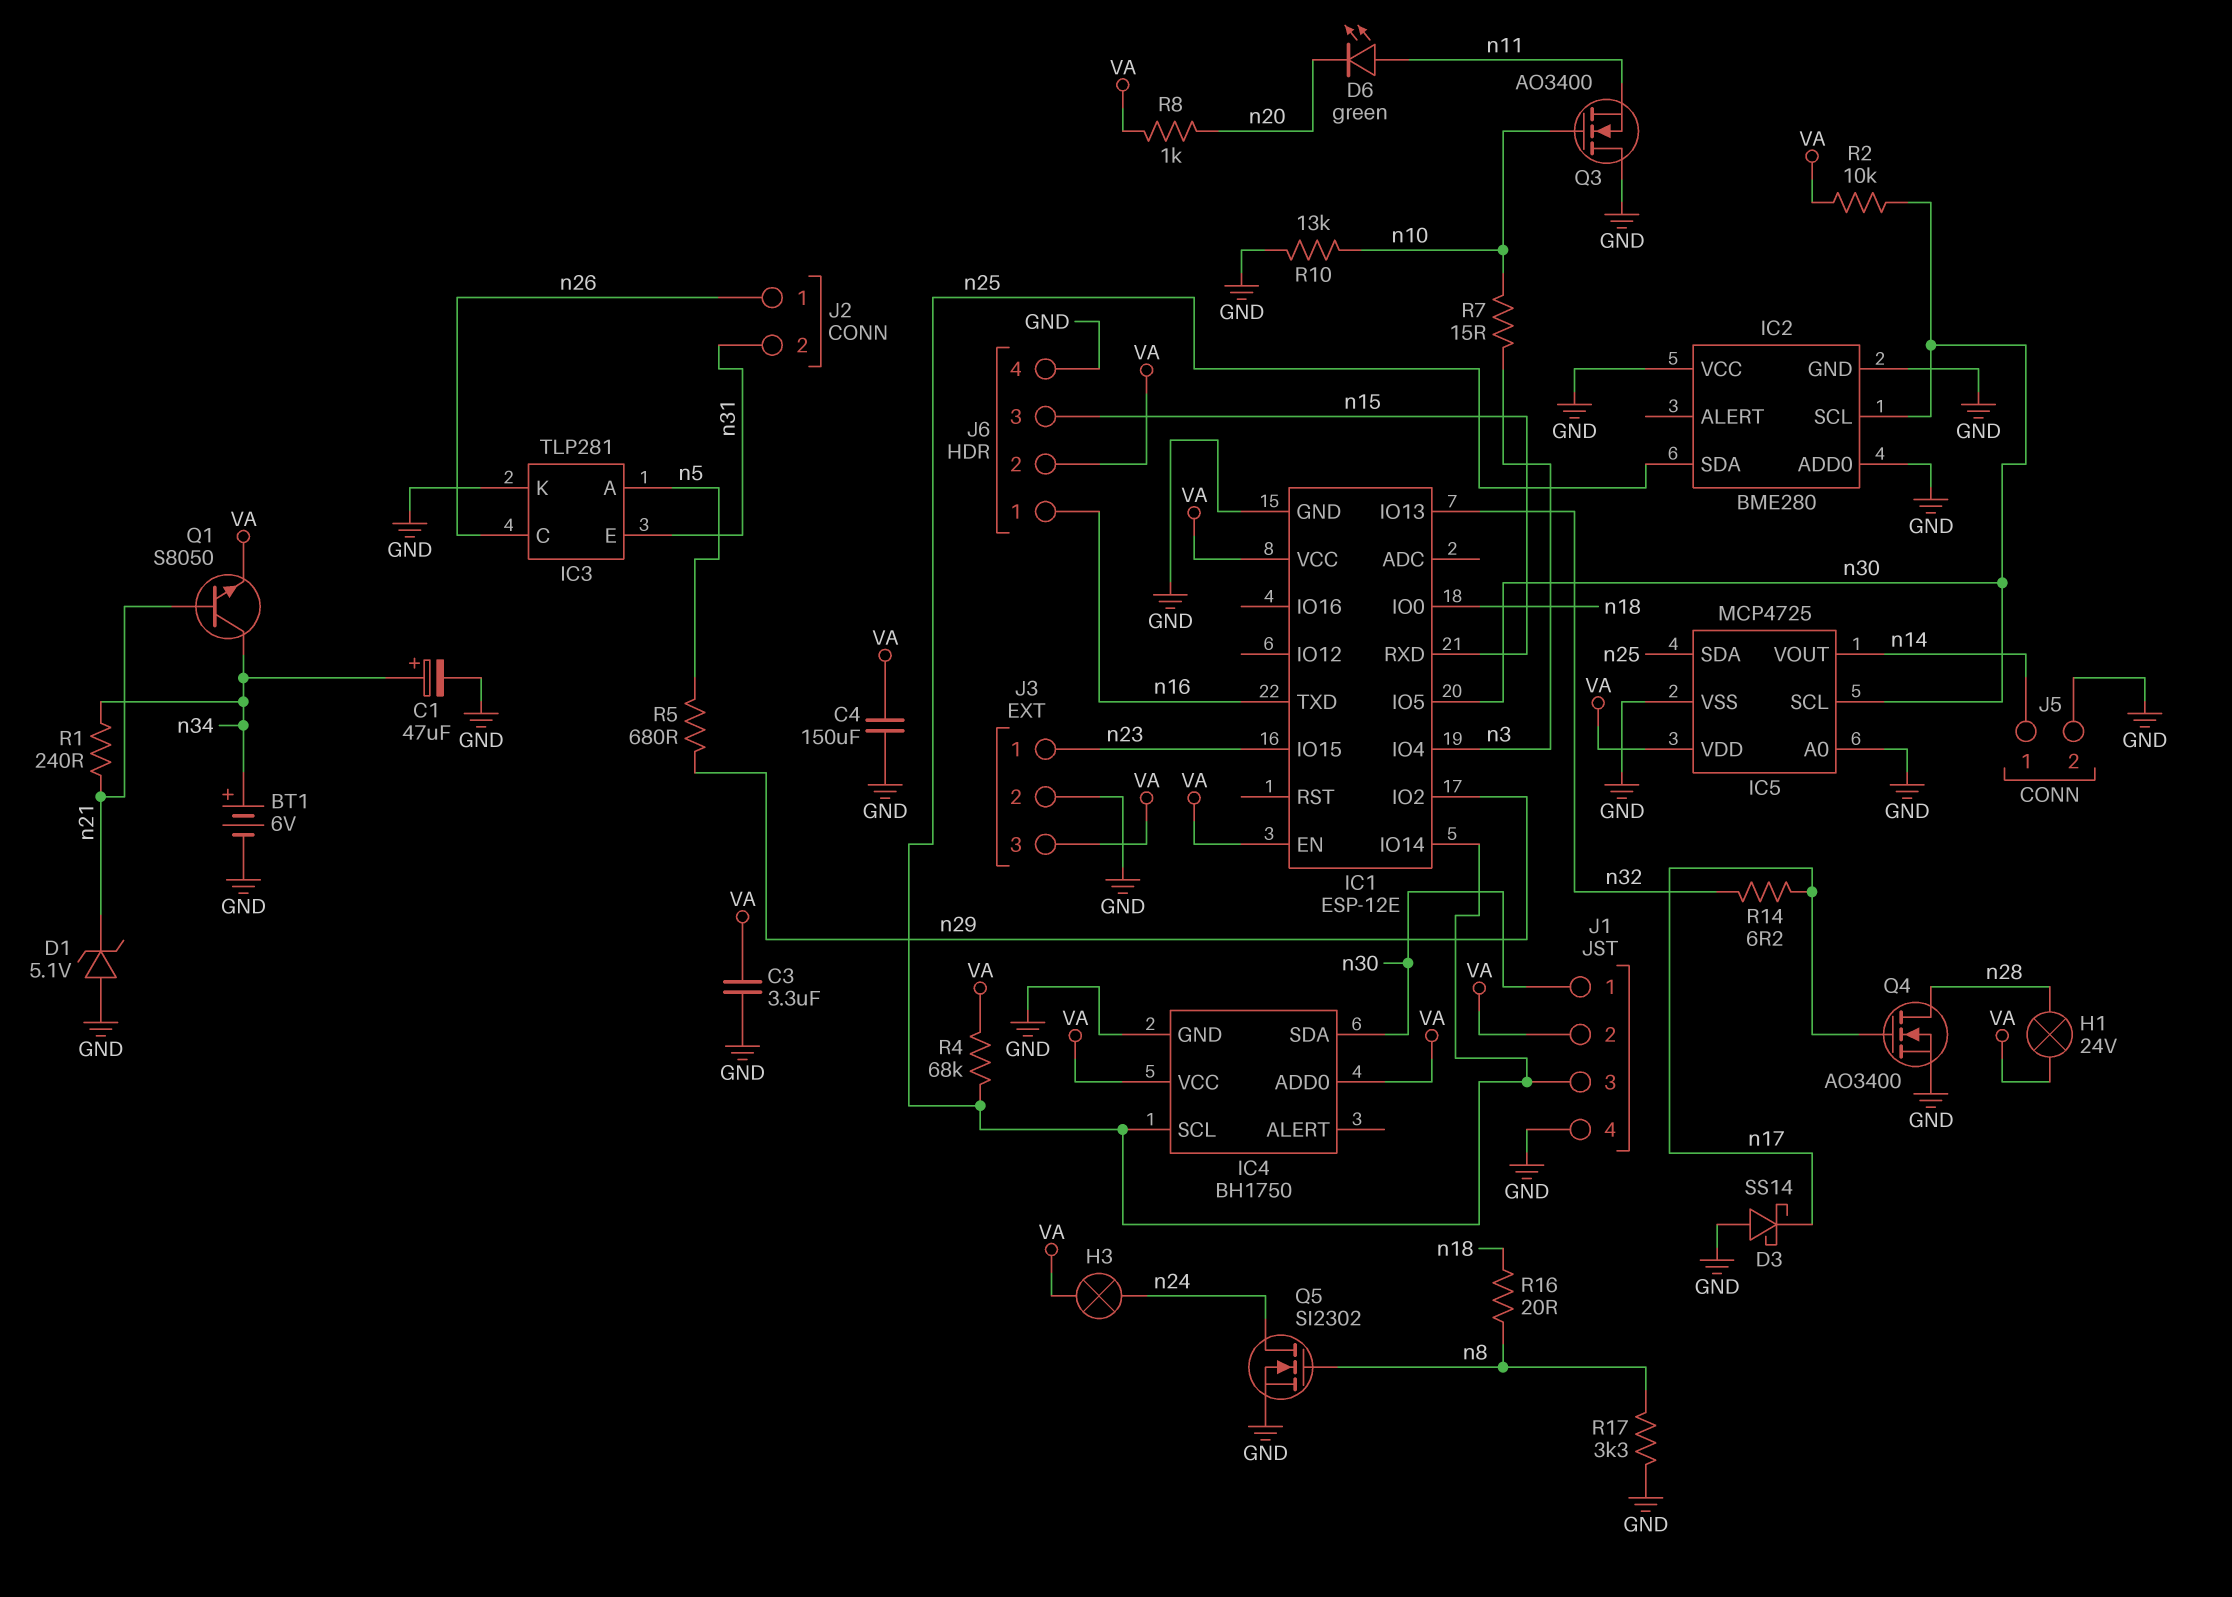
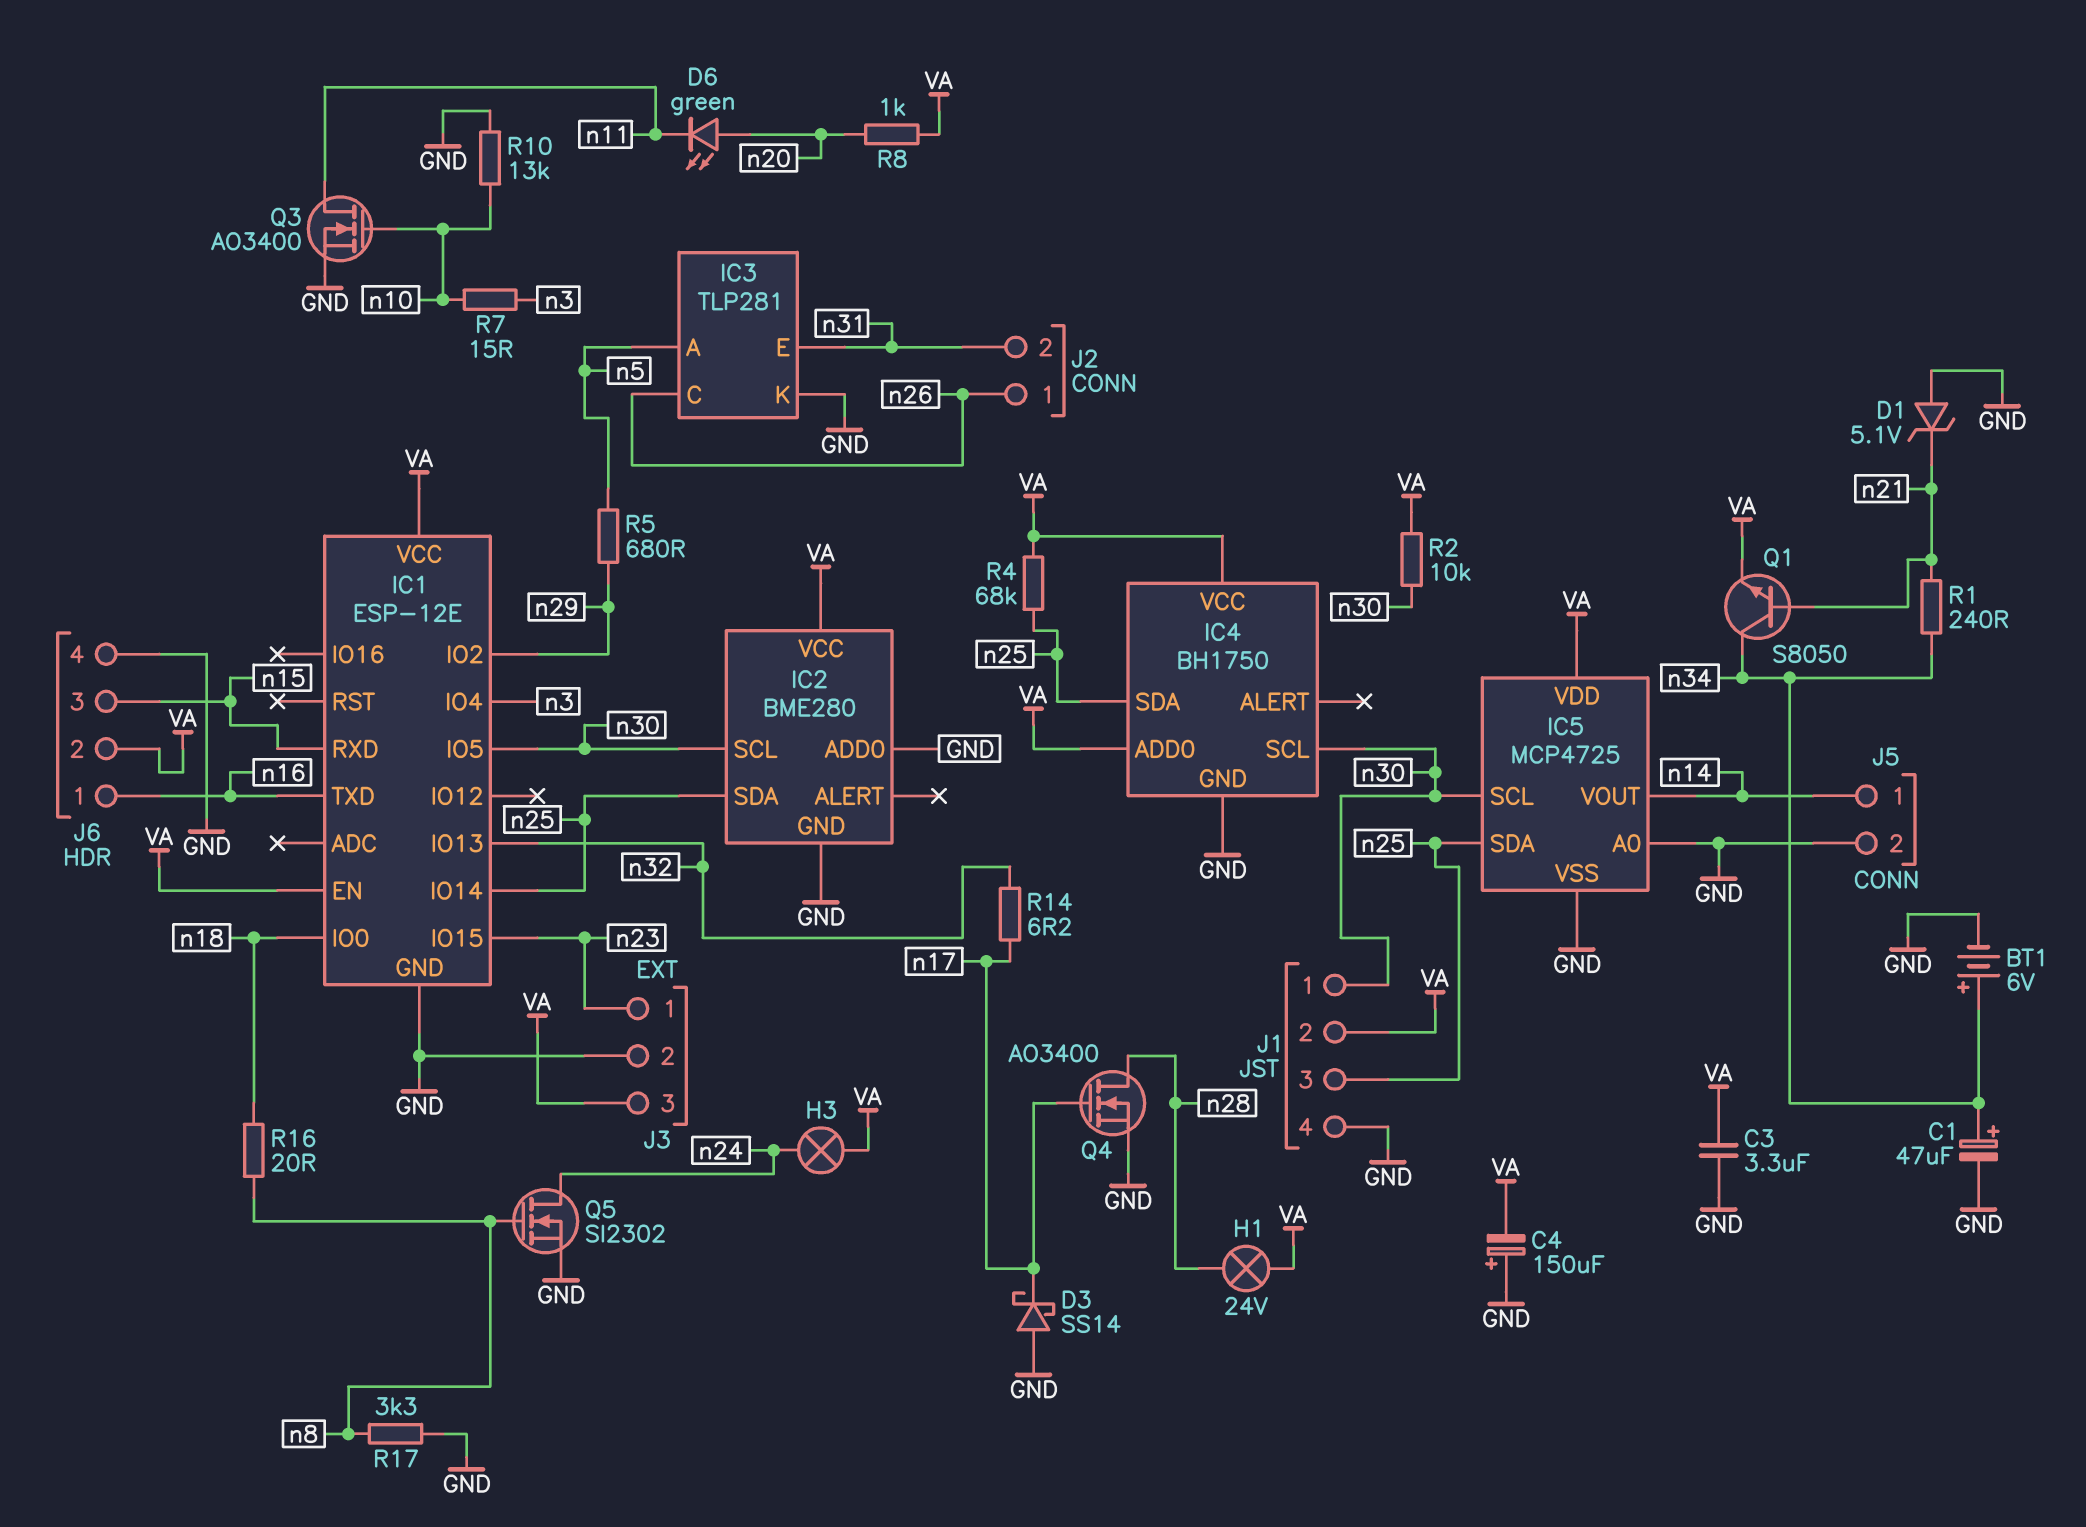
C4: 150uF (GND, VA) -> 150uF (plus GND, minus VA)
D6: LED green (A n11, K n20) -> LED green (A n20, K n11)
IC2 pin VCC: GND -> VA
IC4 pin SCL: n25 -> n30
IC4 pin SDA: n30 -> n25
Q3: NMOS AO3400 (G n10, D GND, S n11) -> NMOS AO3400 (G n10, D n11, S GND)

